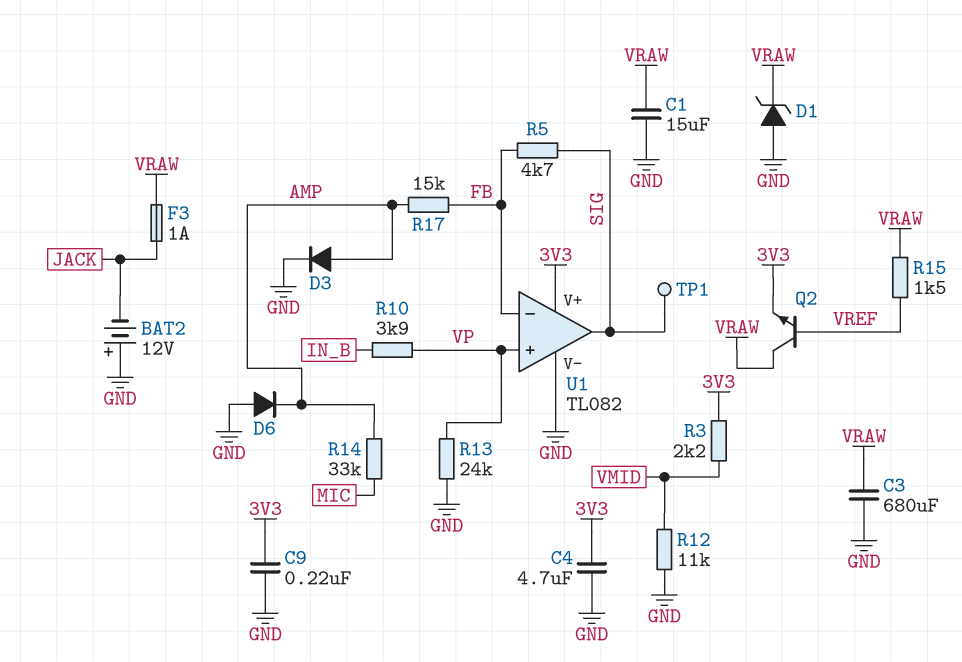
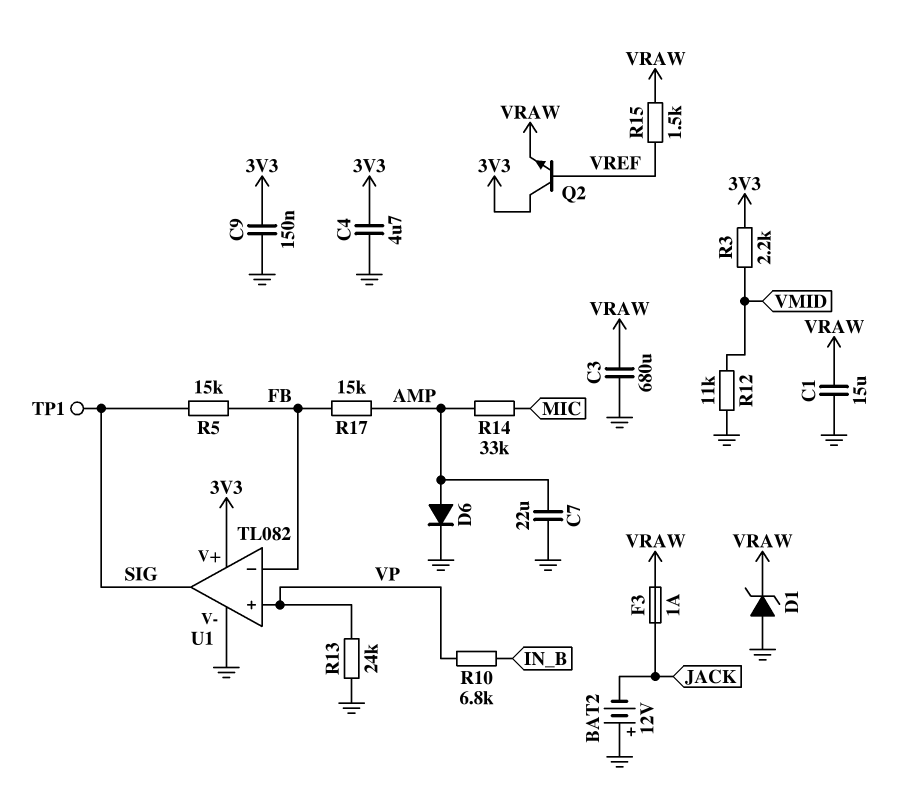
C7: none -> 22uF (AMP, GND)
C9: 220nF (3V3, GND) -> 150nF (3V3, GND)
D3: diode (A AMP, K GND) -> none
D6: diode (A GND, K AMP) -> diode (A AMP, K GND)
Q2: NPN (B VREF, C VRAW, E 3V3) -> NPN (B VREF, C 3V3, E VRAW)
R5: 4.7k (FB, SIG) -> 15k (FB, SIG)
R10: 3.9k (IN_B, VP) -> 6.8k (IN_B, VP)

